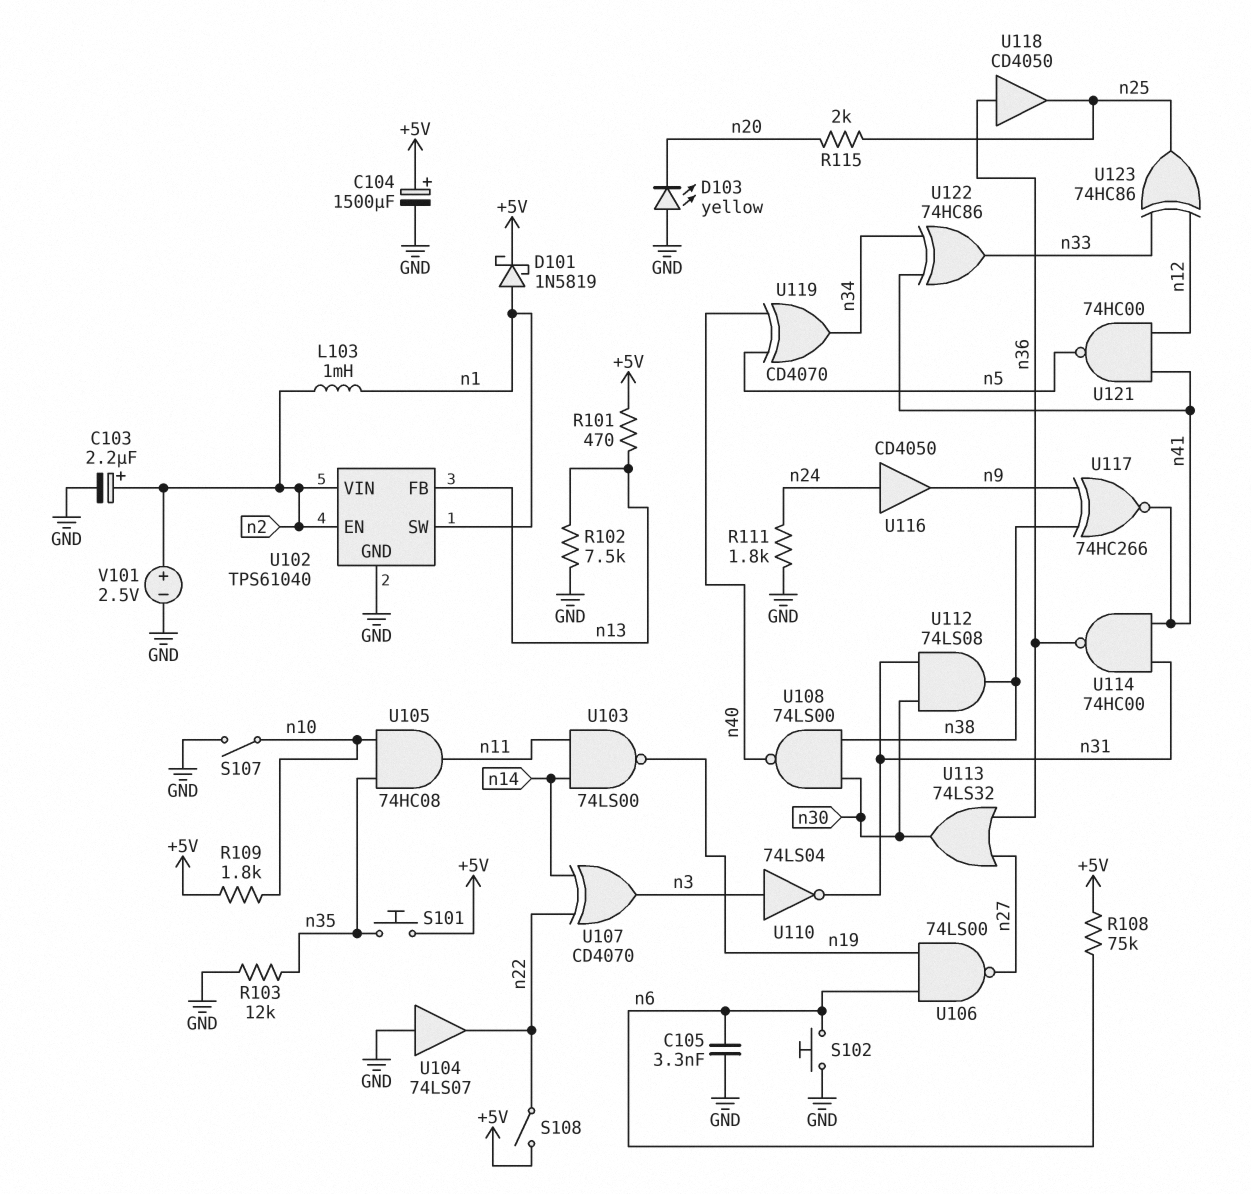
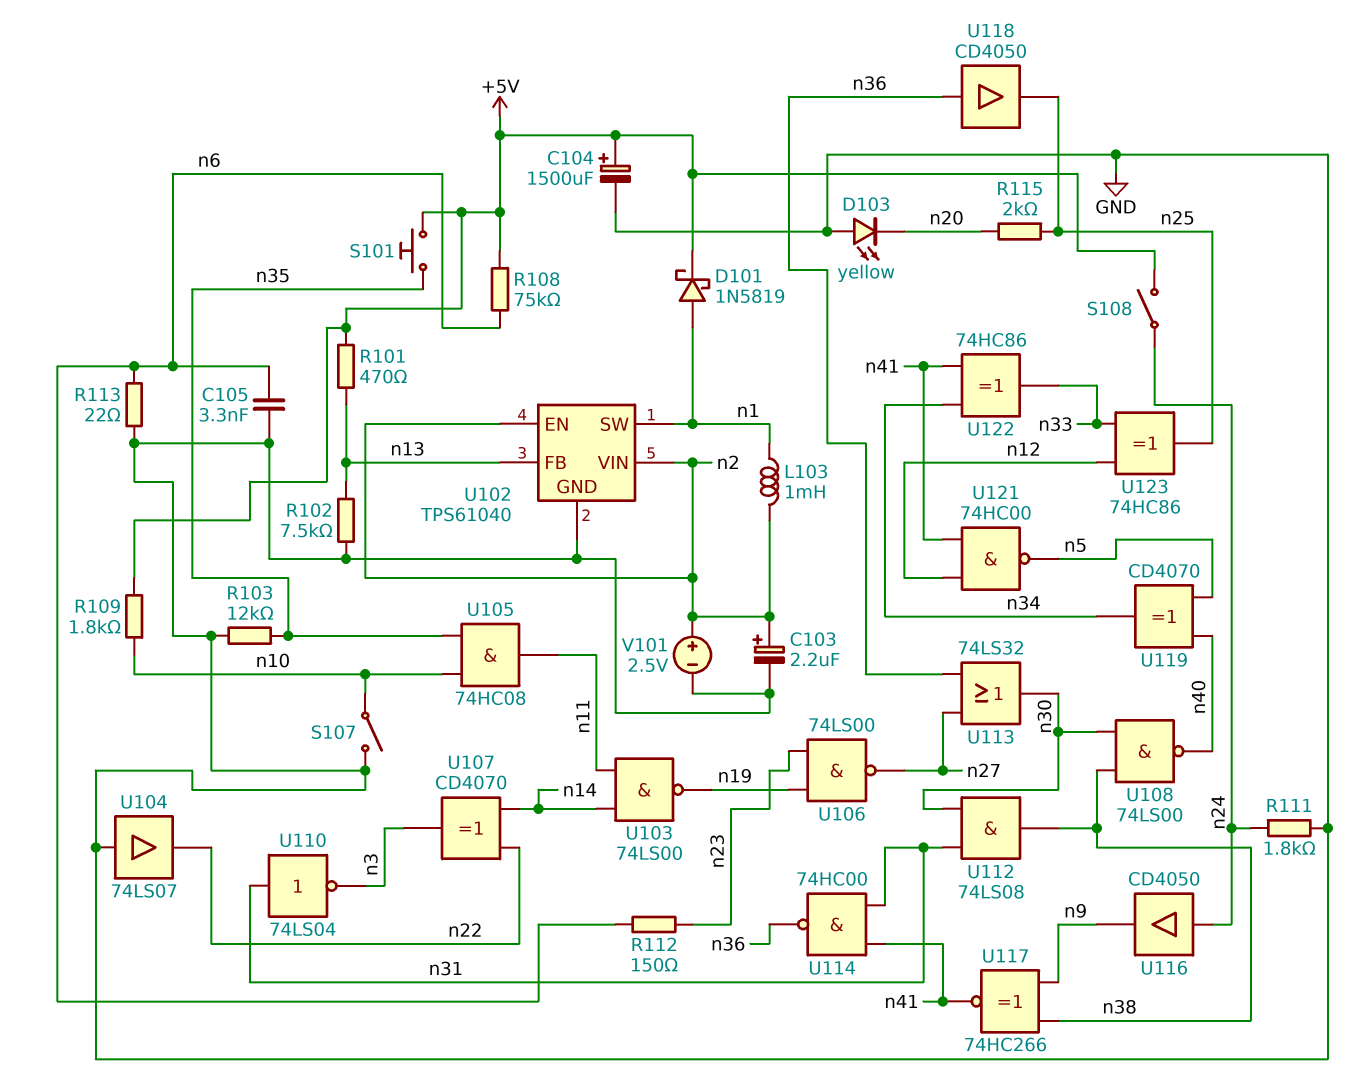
R112: none -> 150 (n6, n23)
R113: none -> 22 (GND, n6)
S102: button (GND, n6) -> none
S108: switch (+5V, n22) -> switch (+5V, n24)
U106: NAND 74LS00 (in n6, in n19, out n27) -> NAND 74LS00 (in n19, in n23, out n27)
U110: NOT 74LS04 (in n3, out n31) -> NOT 74LS04 (in n31, out n3)

